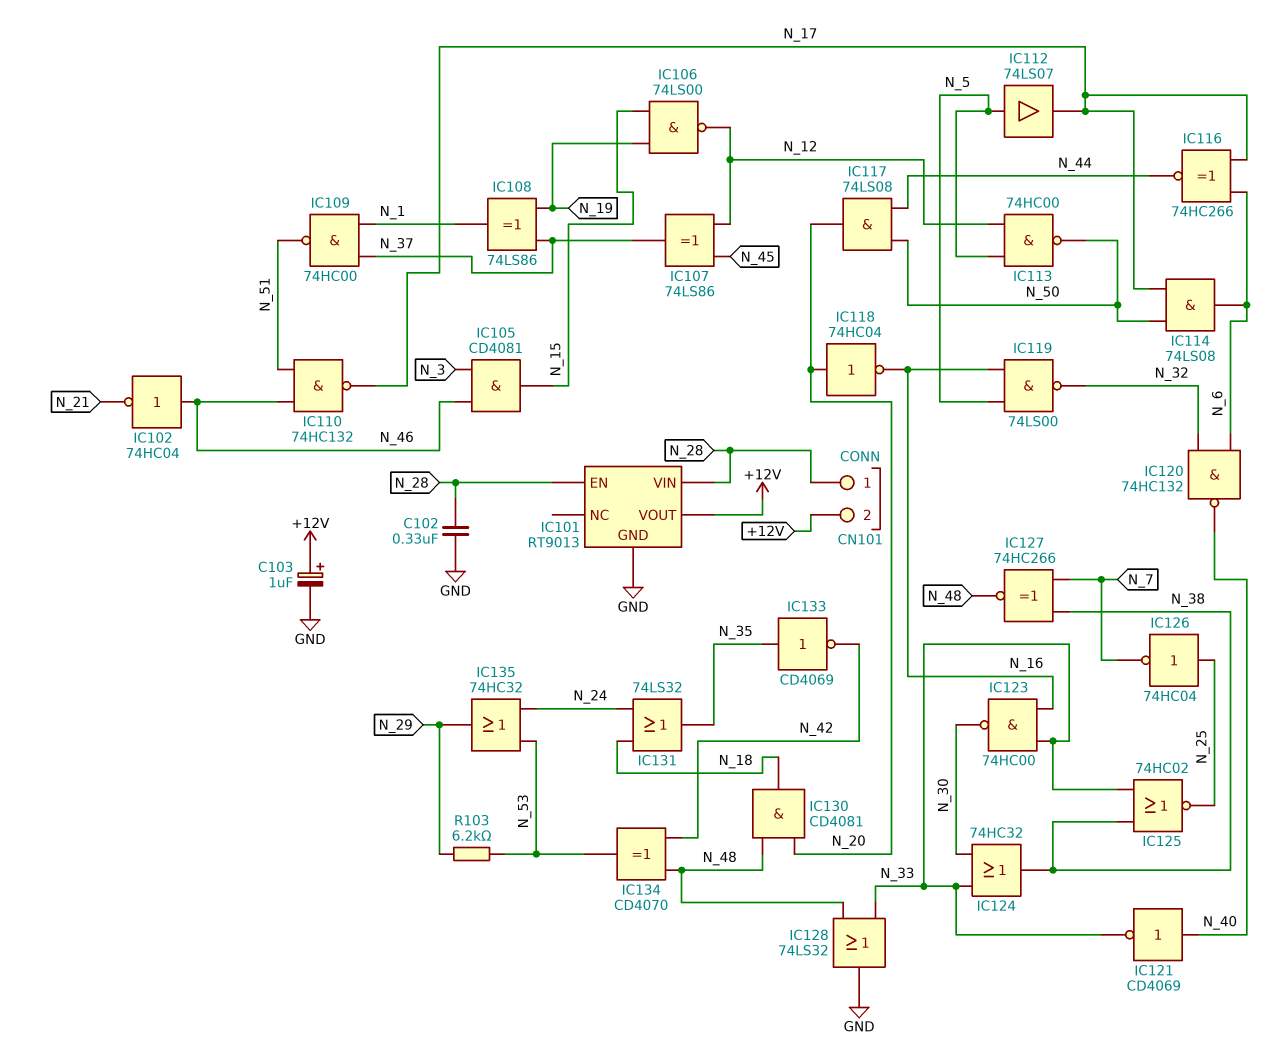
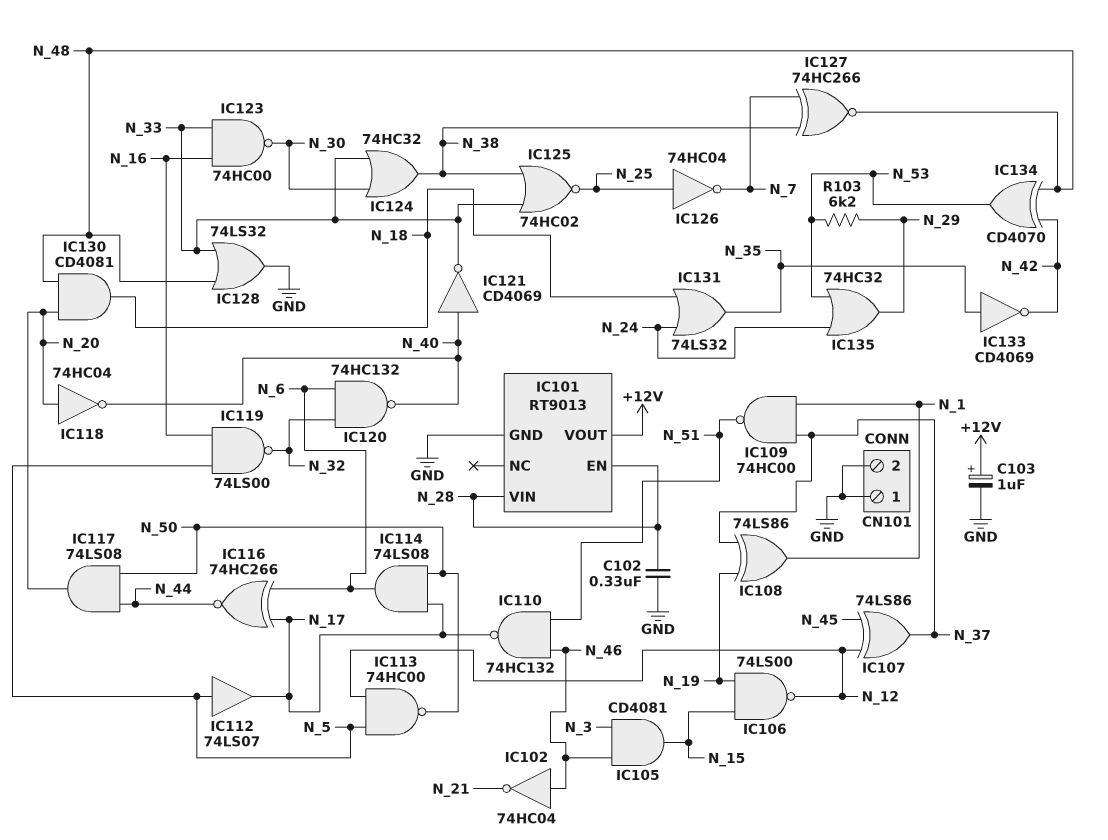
CN101 pin 1: N_28 -> GND
CN101 pin 2: +12V -> GND
IC118: NOT 74HC04 (in N_20, out N_16) -> NOT 74HC04 (in N_20, out N_40)

